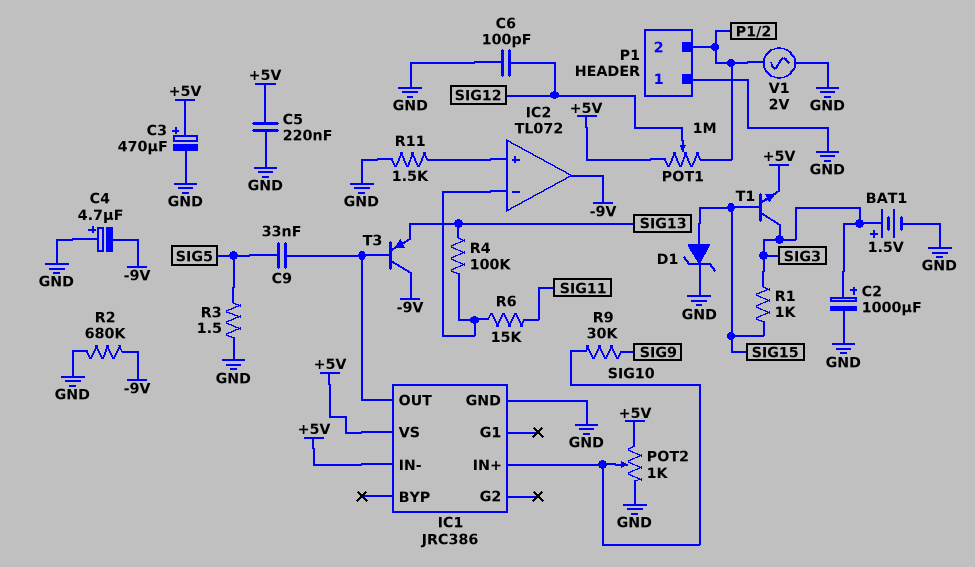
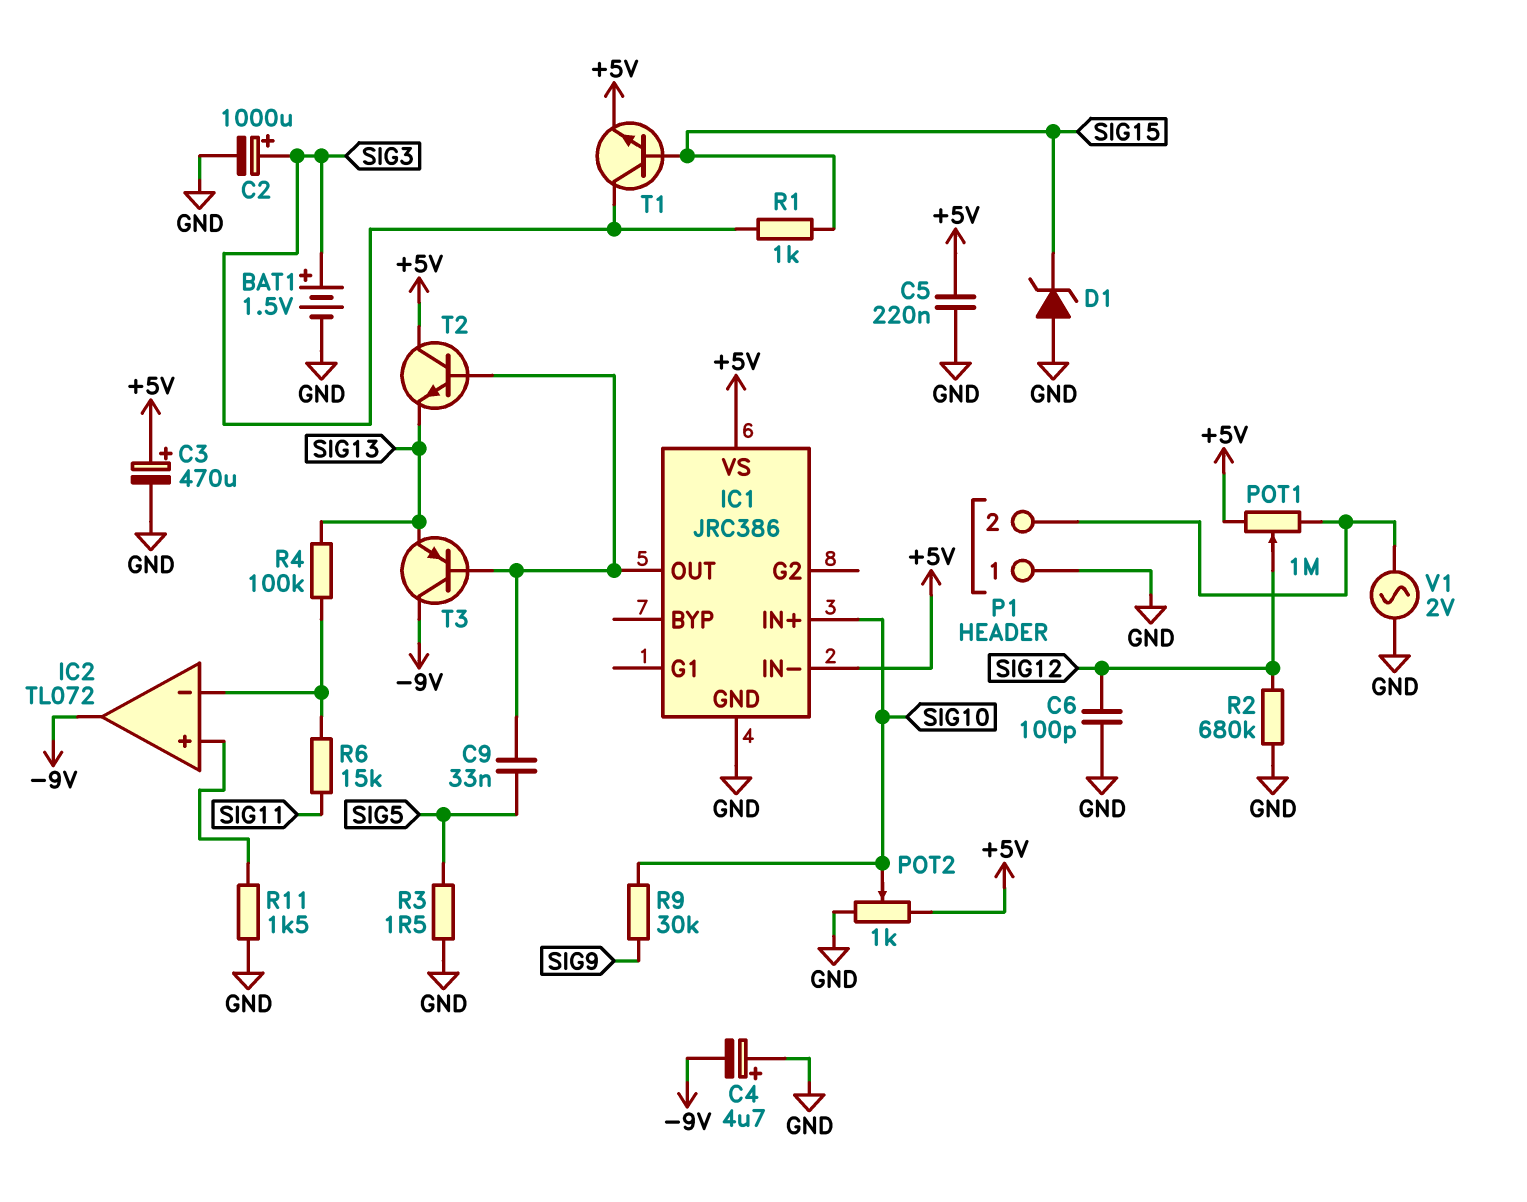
D1: zener (A SIG15, K GND) -> zener (A GND, K SIG15)
R2: 680k (-9V, GND) -> 680k (GND, SIG12)
T2: none -> NPN (B IC1/OUT, C +5V, E SIG13)

